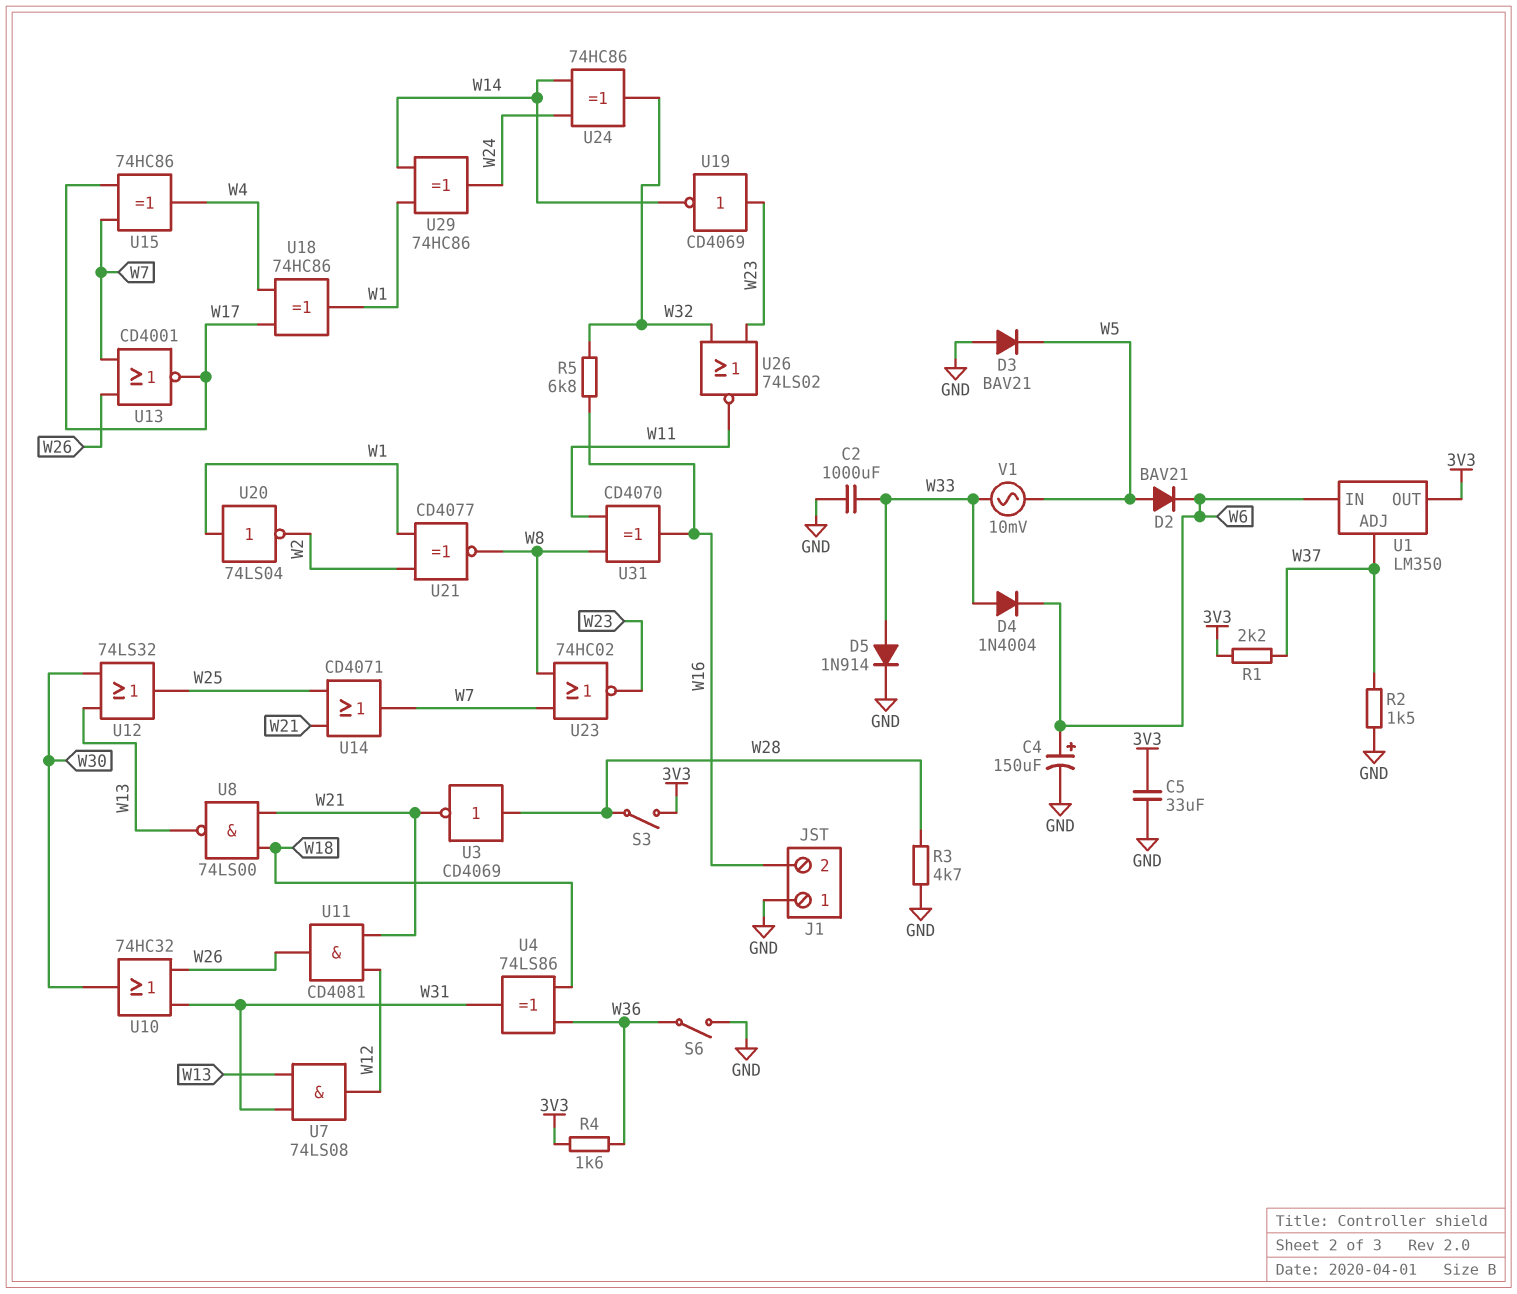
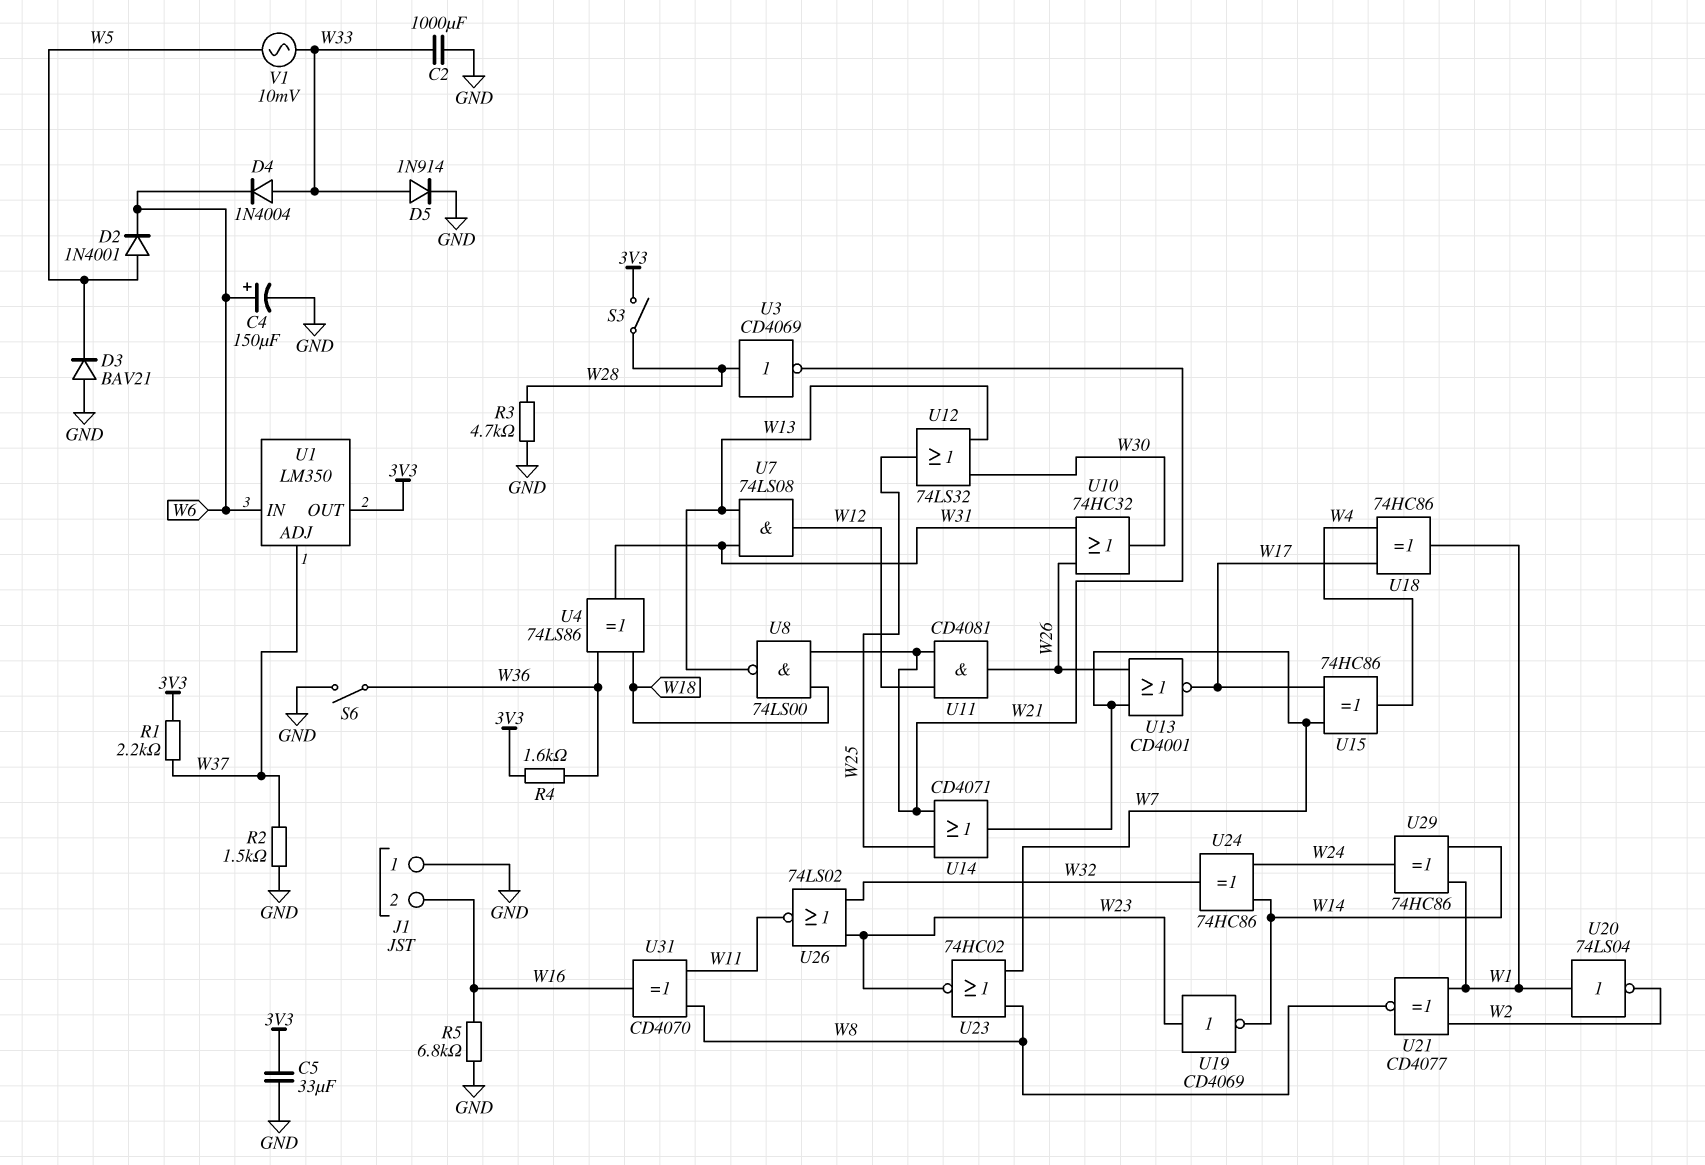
D2: diode BAV21 (A W5, K W6) -> diode 1N4001 (A W5, K W6)
R5: 6.8k (W16, W32) -> 6.8k (GND, W16)

